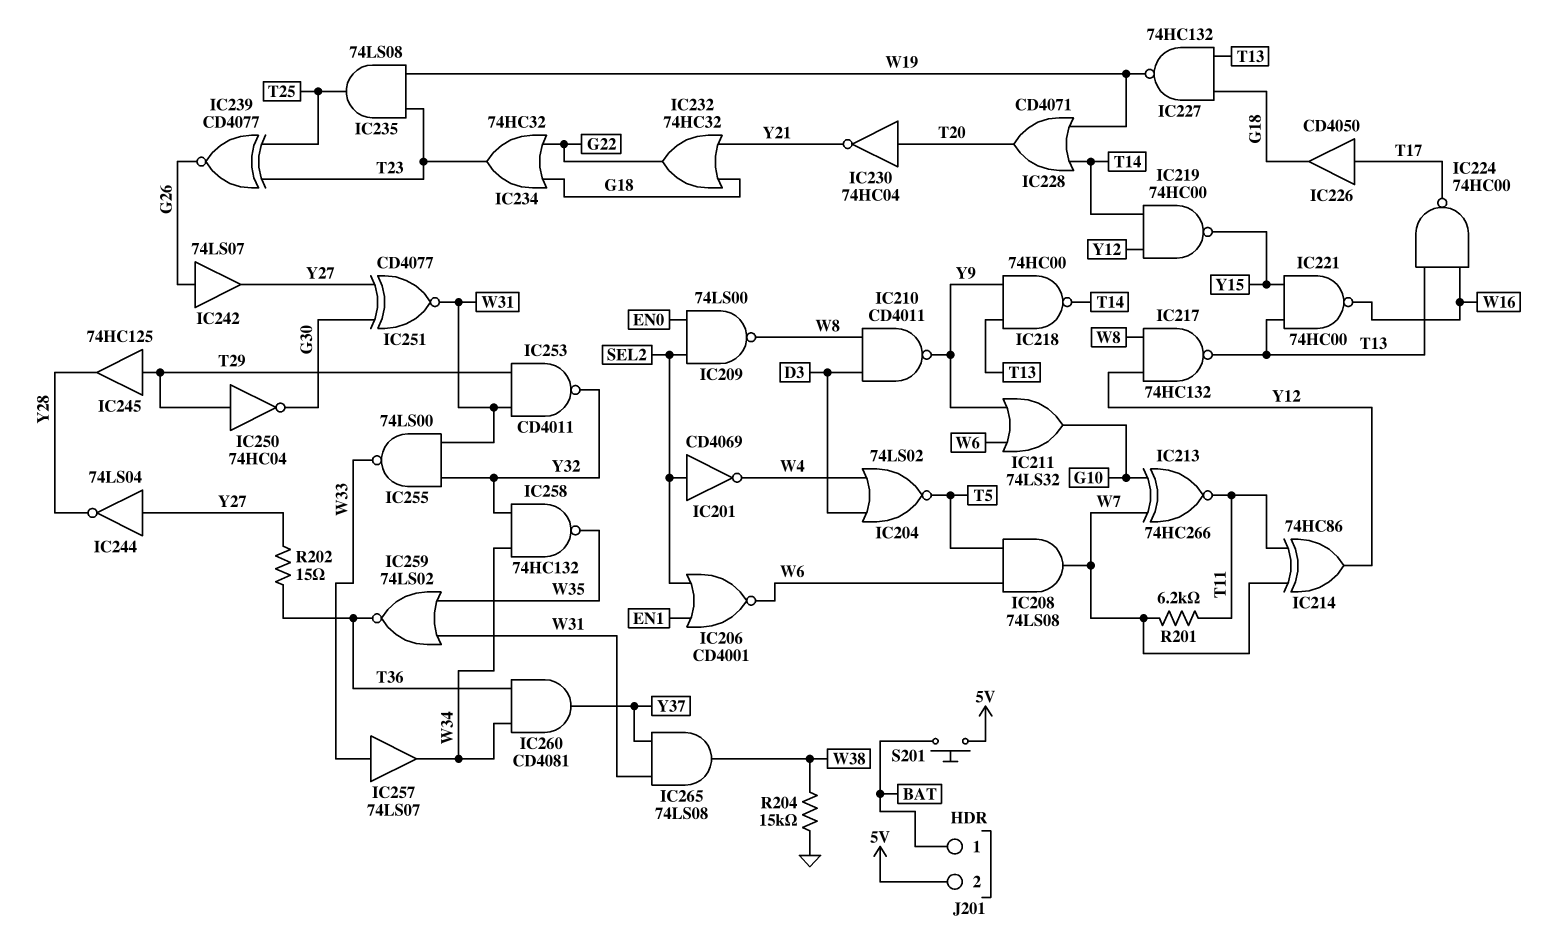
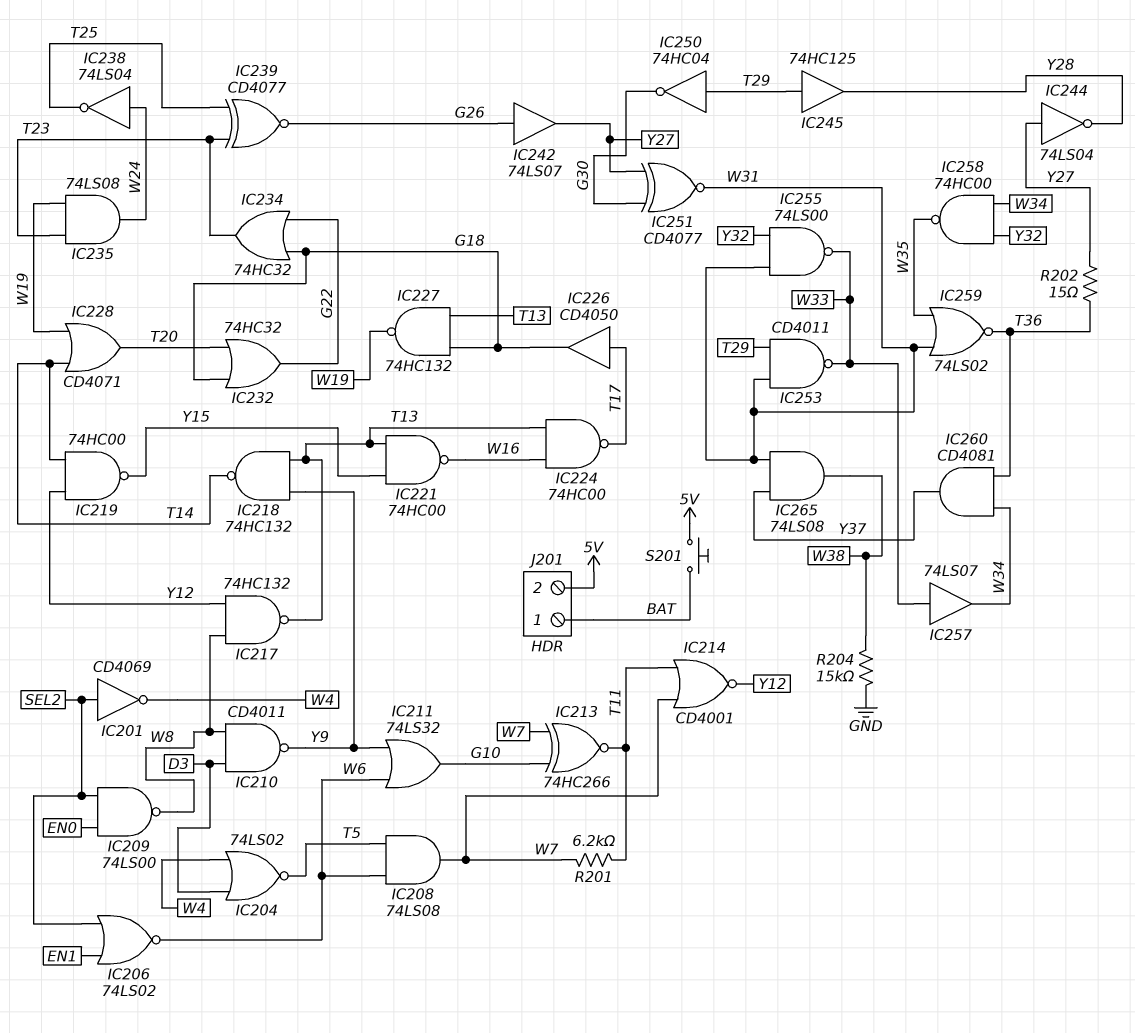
IC206: NOR CD4001 (in EN1, in SEL2, out W6) -> NOR 74LS02 (in EN1, in SEL2, out W6)
IC214: XOR 74HC86 (in T11, in W7, out Y12) -> NOR CD4001 (in T11, in W7, out Y12)
IC218: NAND 74HC00 (in T13, in Y9, out T14) -> NAND 74HC132 (in T13, in Y9, out T14)
IC230: NOT 74HC04 (in T20, out Y21) -> none
IC232: OR 74HC32 (in G18, in Y21, out G22) -> OR 74HC32 (in G18, in T20, out G22)
IC235: AND 74LS08 (in T23, in W19, out T25) -> AND 74LS08 (in T23, in W19, out W24)
IC238: none -> NOT 74LS04 (in W24, out T25)
IC253: NAND CD4011 (in T29, in W31, out Y32) -> NAND CD4011 (in T29, in W31, out W33)
IC258: NAND 74HC132 (in W34, in Y32, out W35) -> NAND 74HC00 (in W34, in Y32, out W35)

